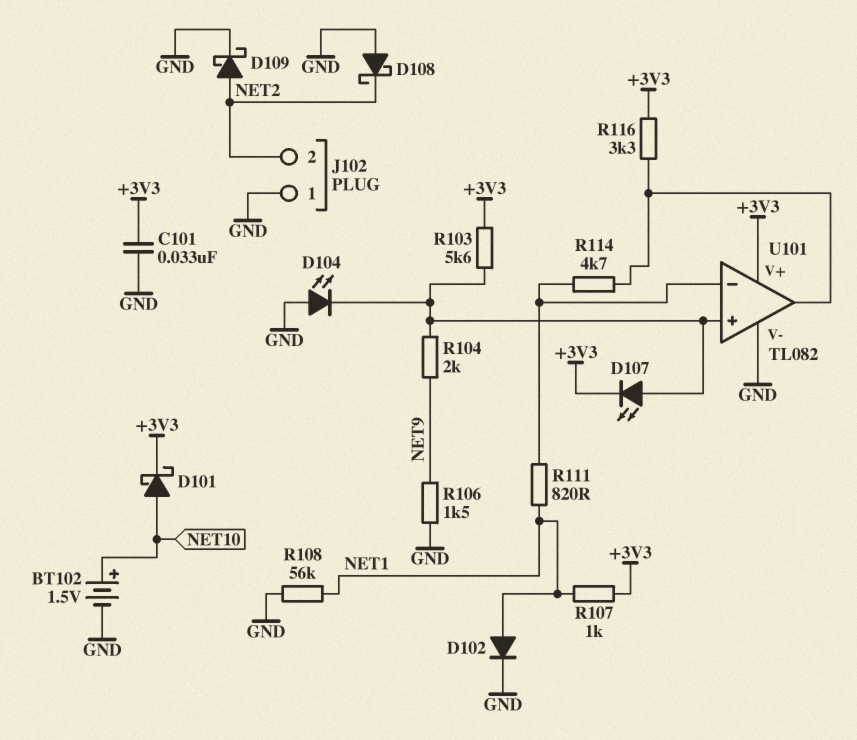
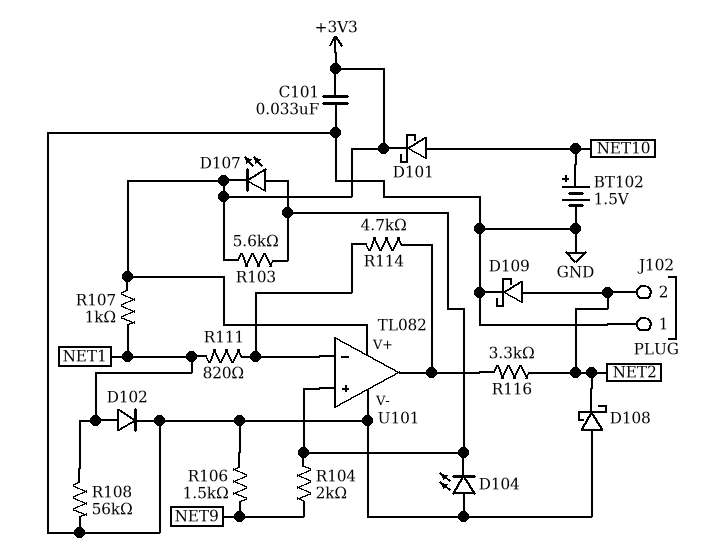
R116: 3.3k (+3V3, U101/out) -> 3.3k (NET2, U101/out)

